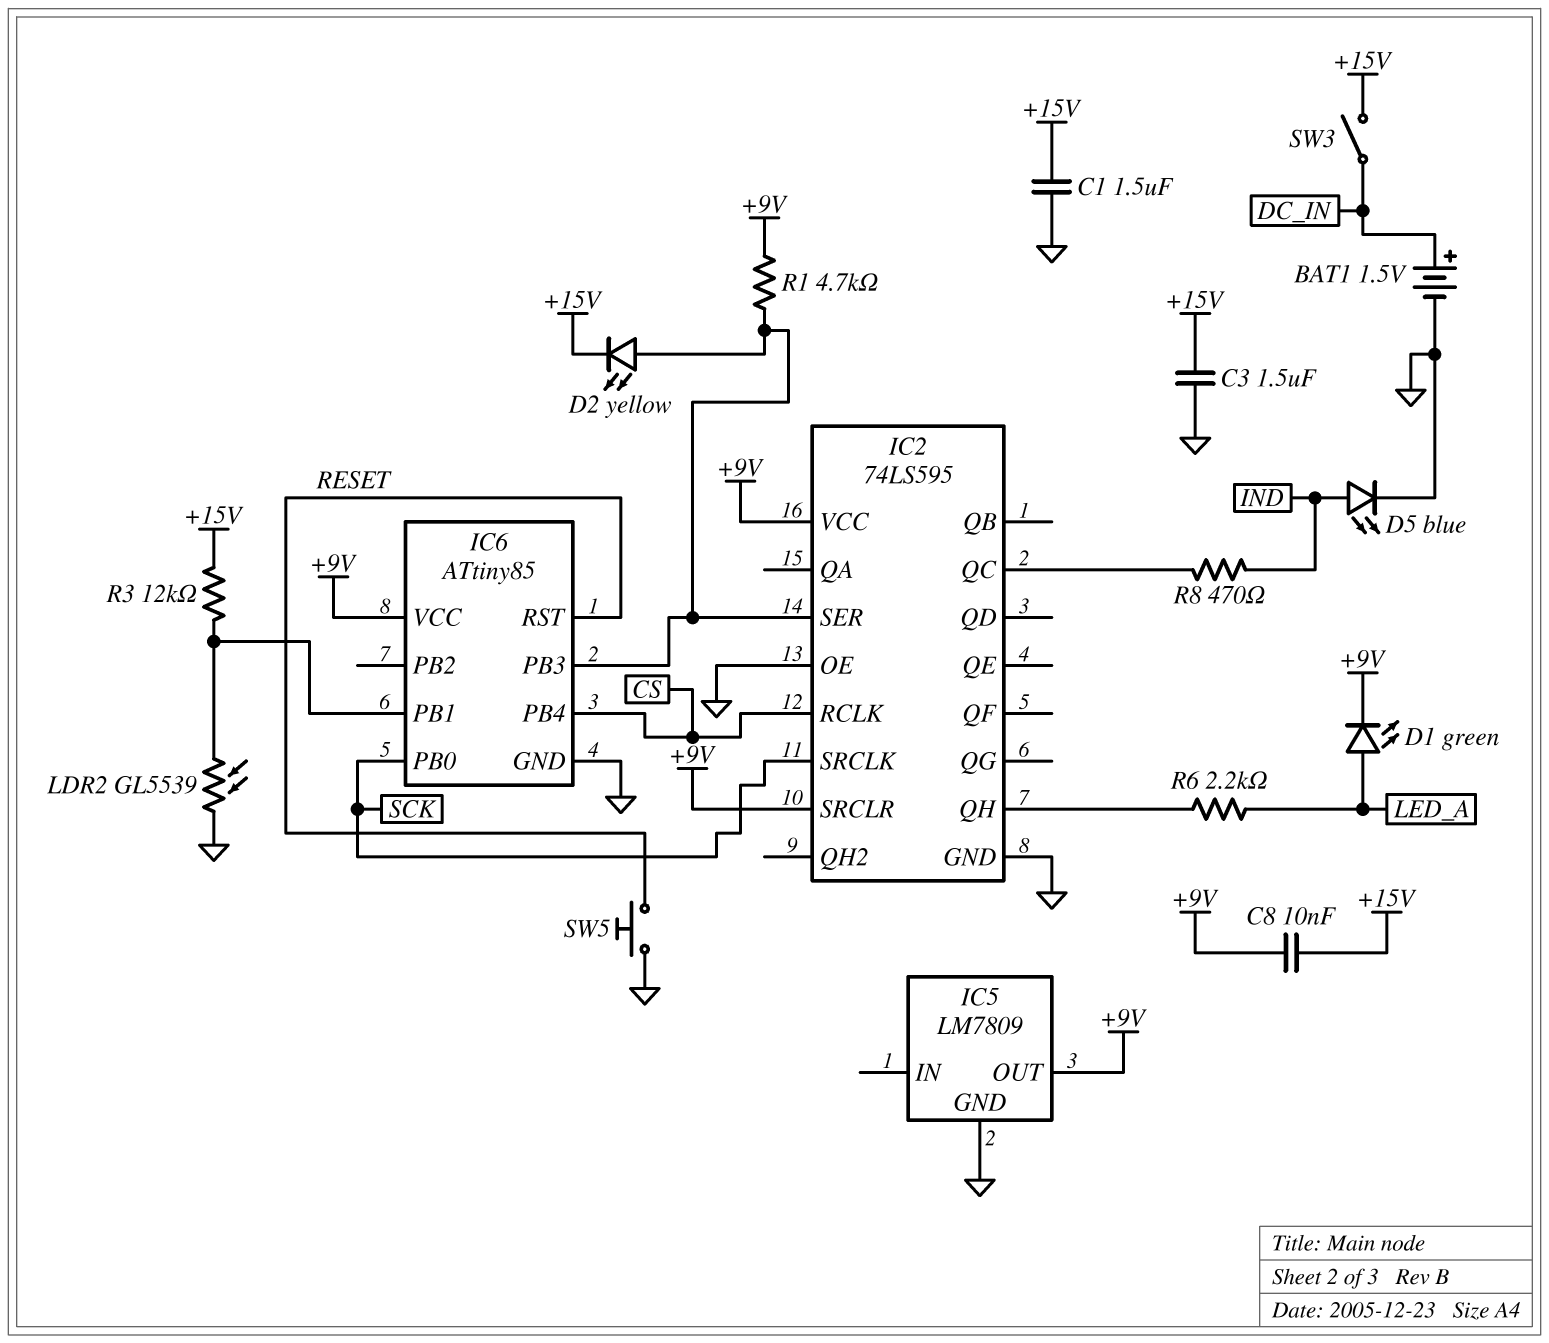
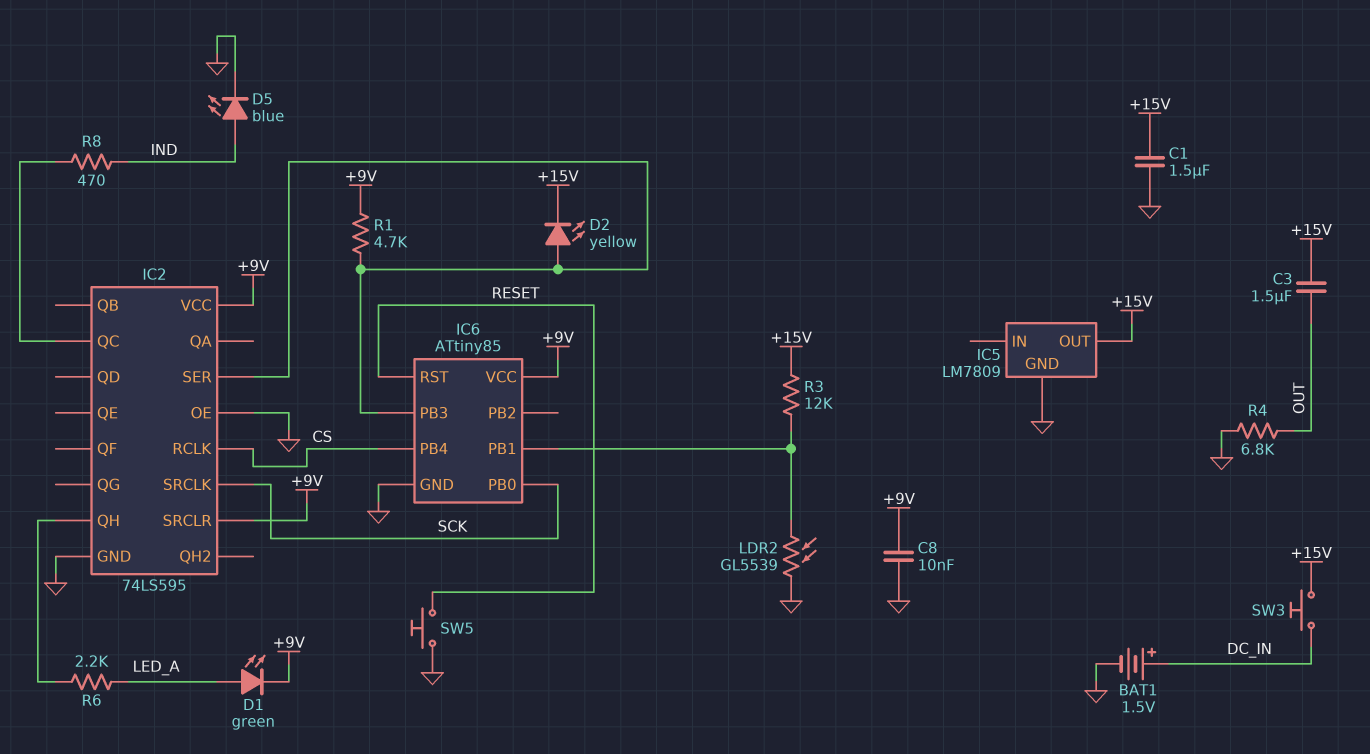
C3: 1.5uF (+15V, GND) -> 1.5uF (+15V, OUT)
C8: 10nF (+9V, +15V) -> 10nF (+9V, GND)
IC5 pin OUT: +9V -> +15V
R4: none -> 6.8k (GND, OUT)
SW3: switch (+15V, DC_IN) -> button (+15V, DC_IN)

